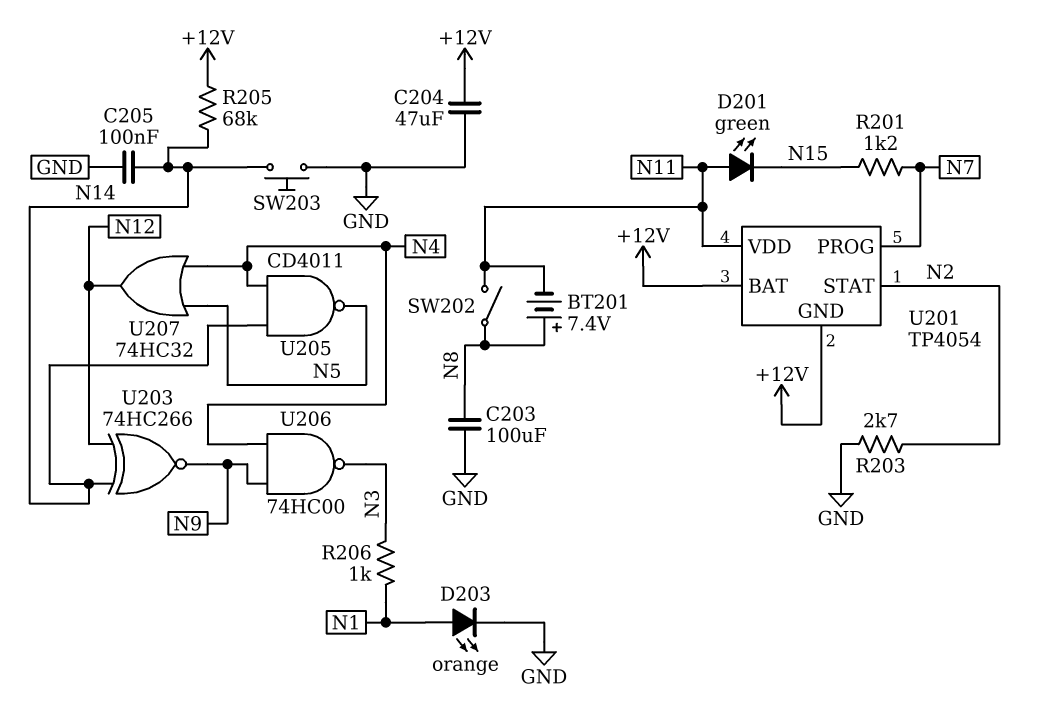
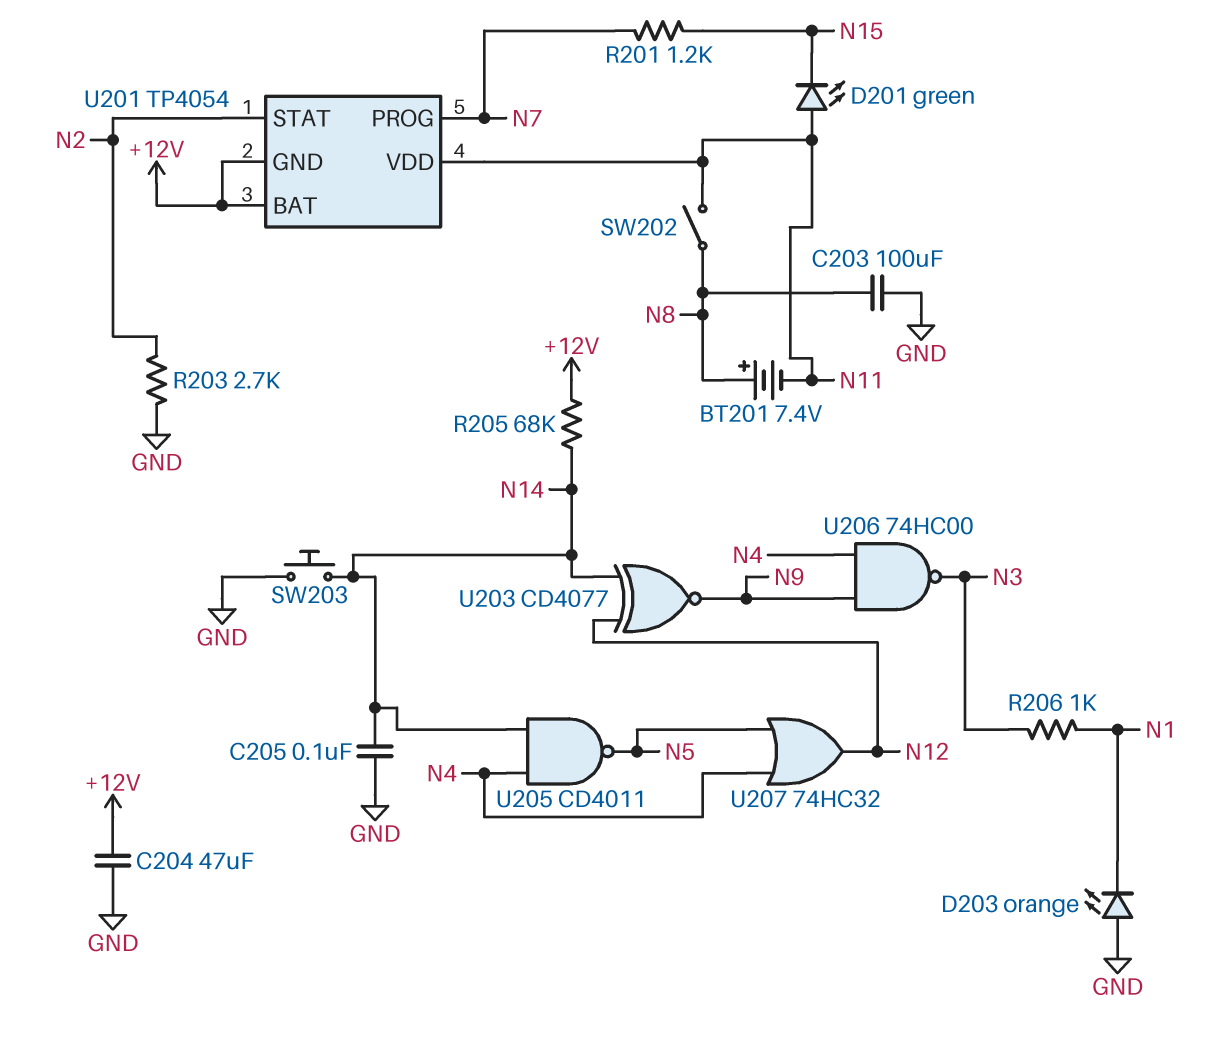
D203: LED orange (A N1, K GND) -> LED orange (A GND, K N1)
U203: XNOR 74HC266 (in N12, in N14, out N9) -> XNOR CD4077 (in N12, in N14, out N9)

